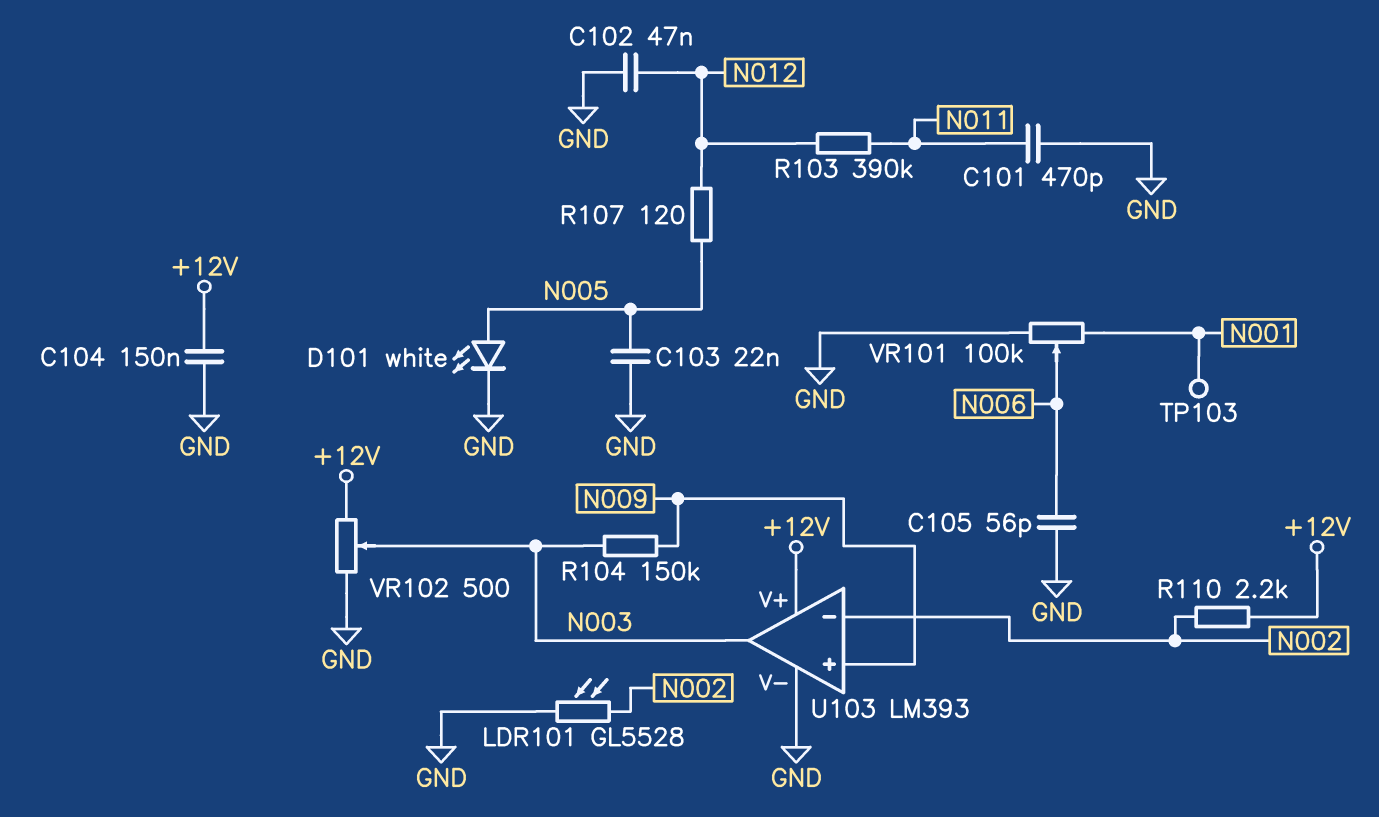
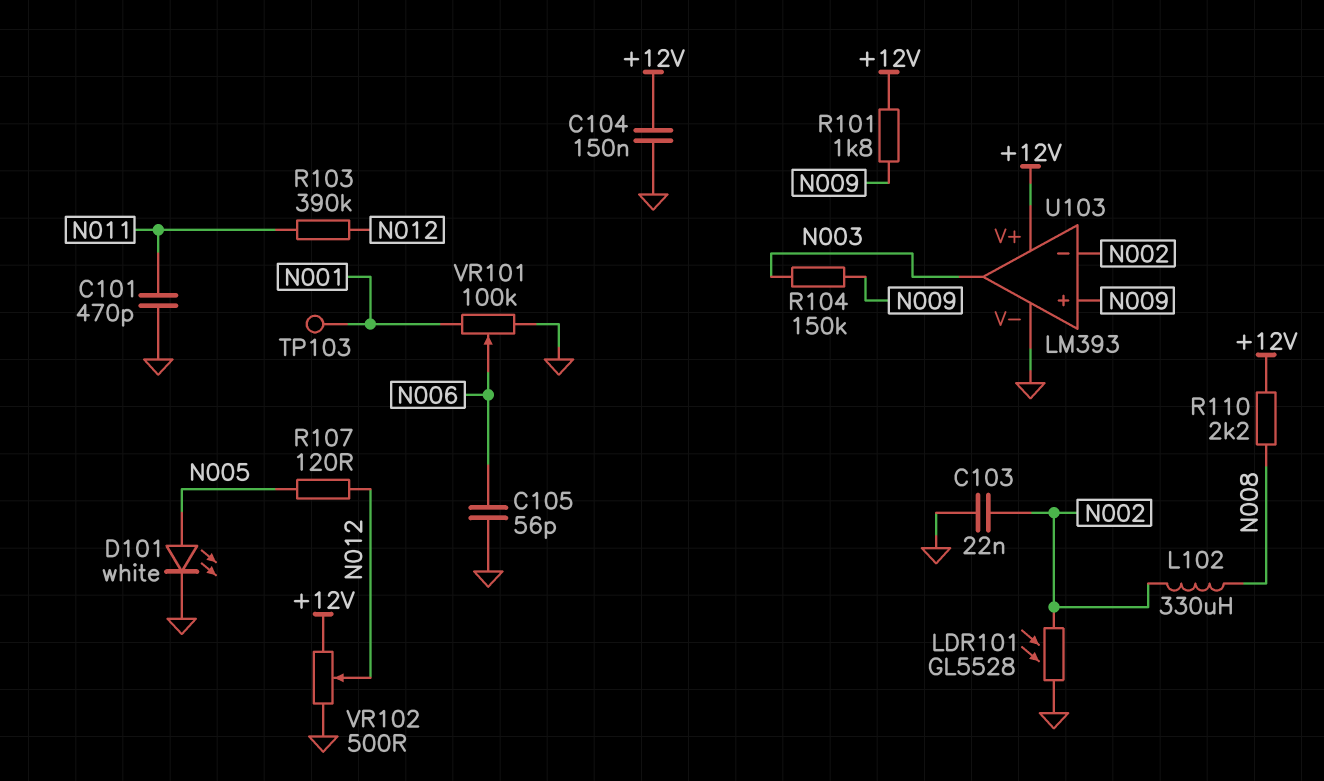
C102: 47nF (GND, N012) -> none
C103: 22nF (GND, N005) -> 22nF (GND, N002)
L102: none -> 330uH (N002, N008)
R101: none -> 1.8k (+12V, N009)
R110: 2.2k (+12V, N002) -> 2.2k (+12V, N008)
VR102: 500 (+12V, GND, wiper N003) -> 500 (+12V, GND, wiper N012)

